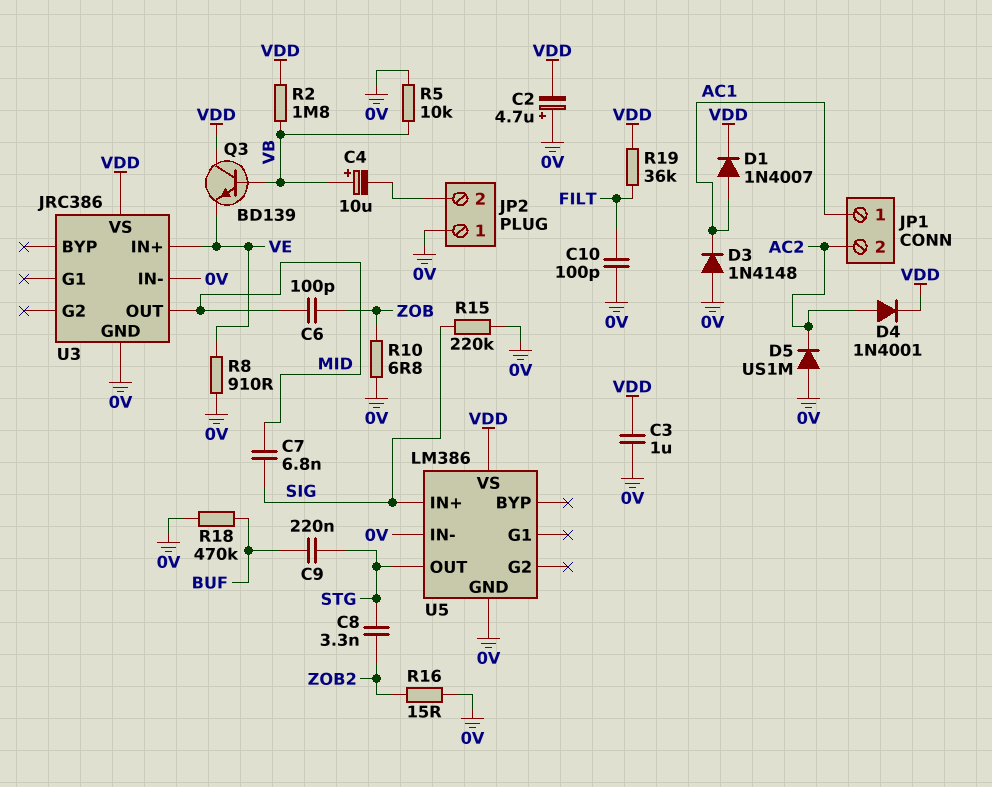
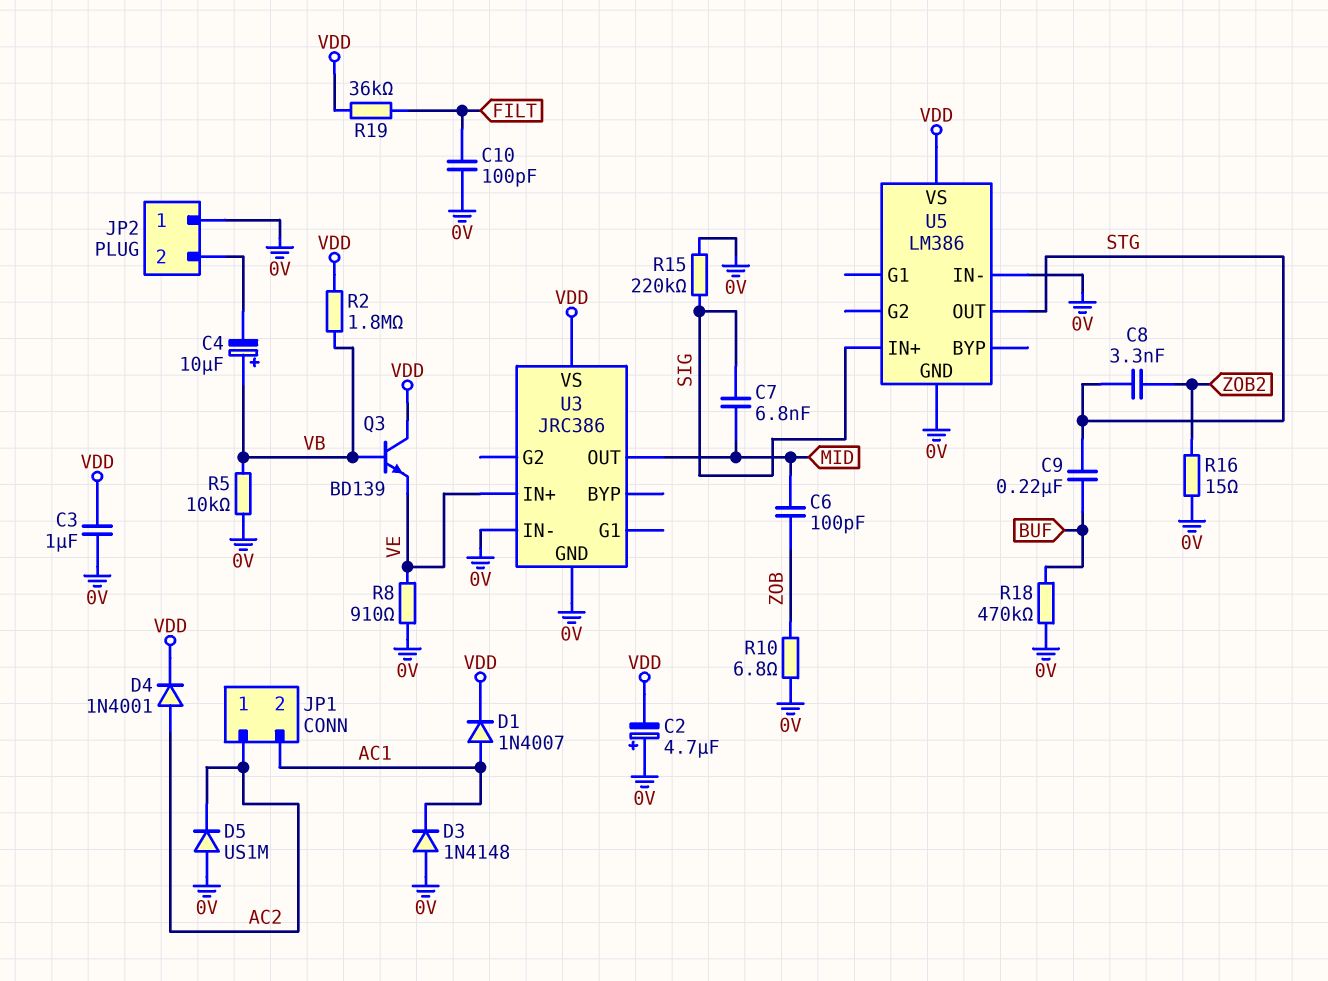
JP1 pin 1: AC1 -> AC2
JP1 pin 2: AC2 -> AC1

